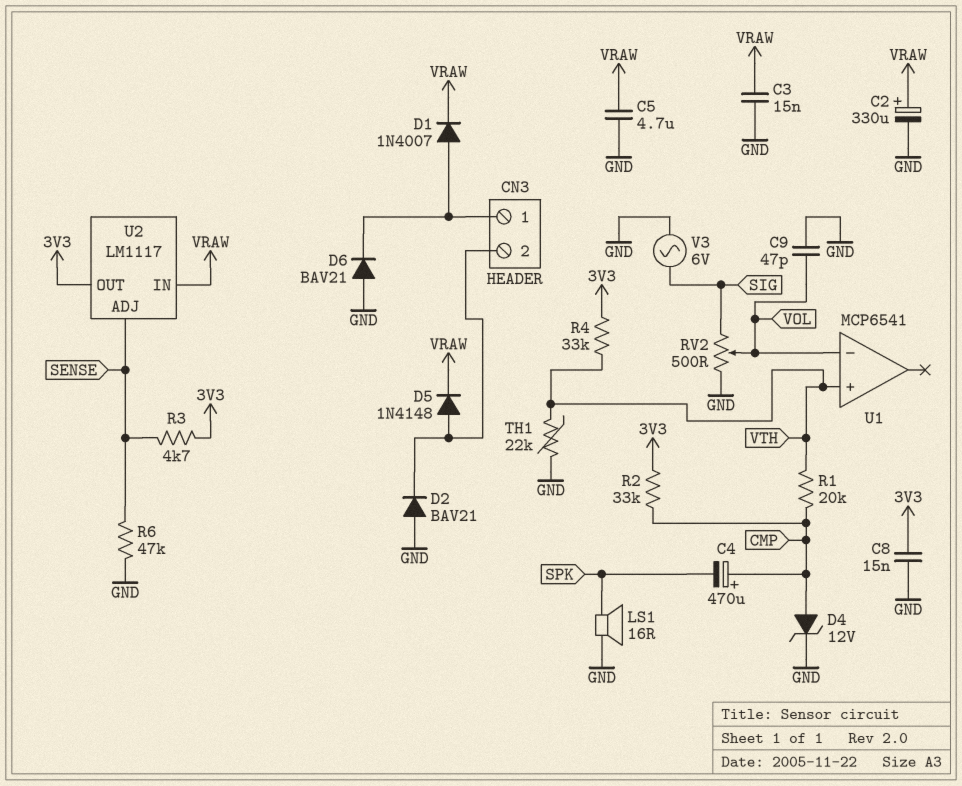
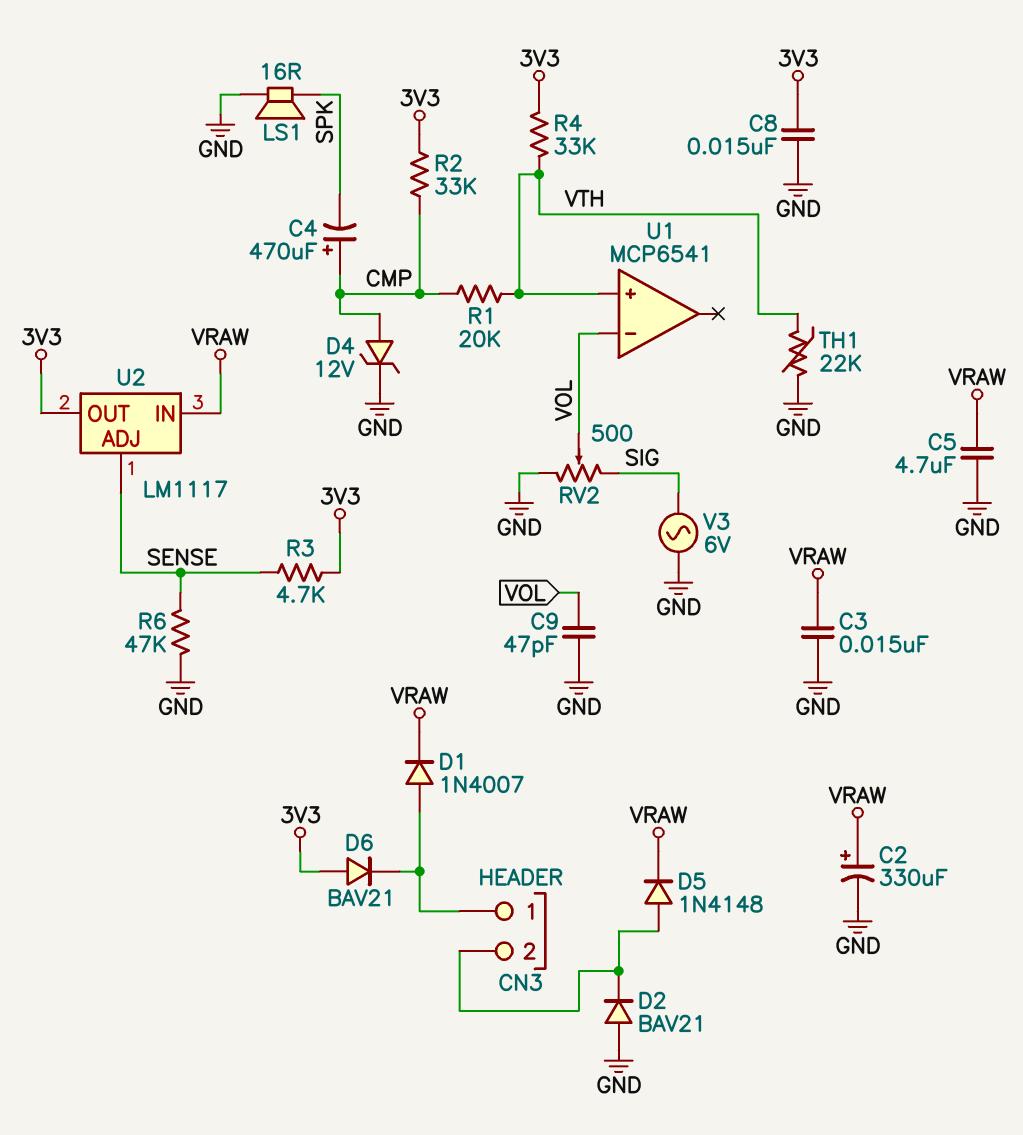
D6: diode BAV21 (A GND, K CN3/1) -> diode BAV21 (A 3V3, K CN3/1)

